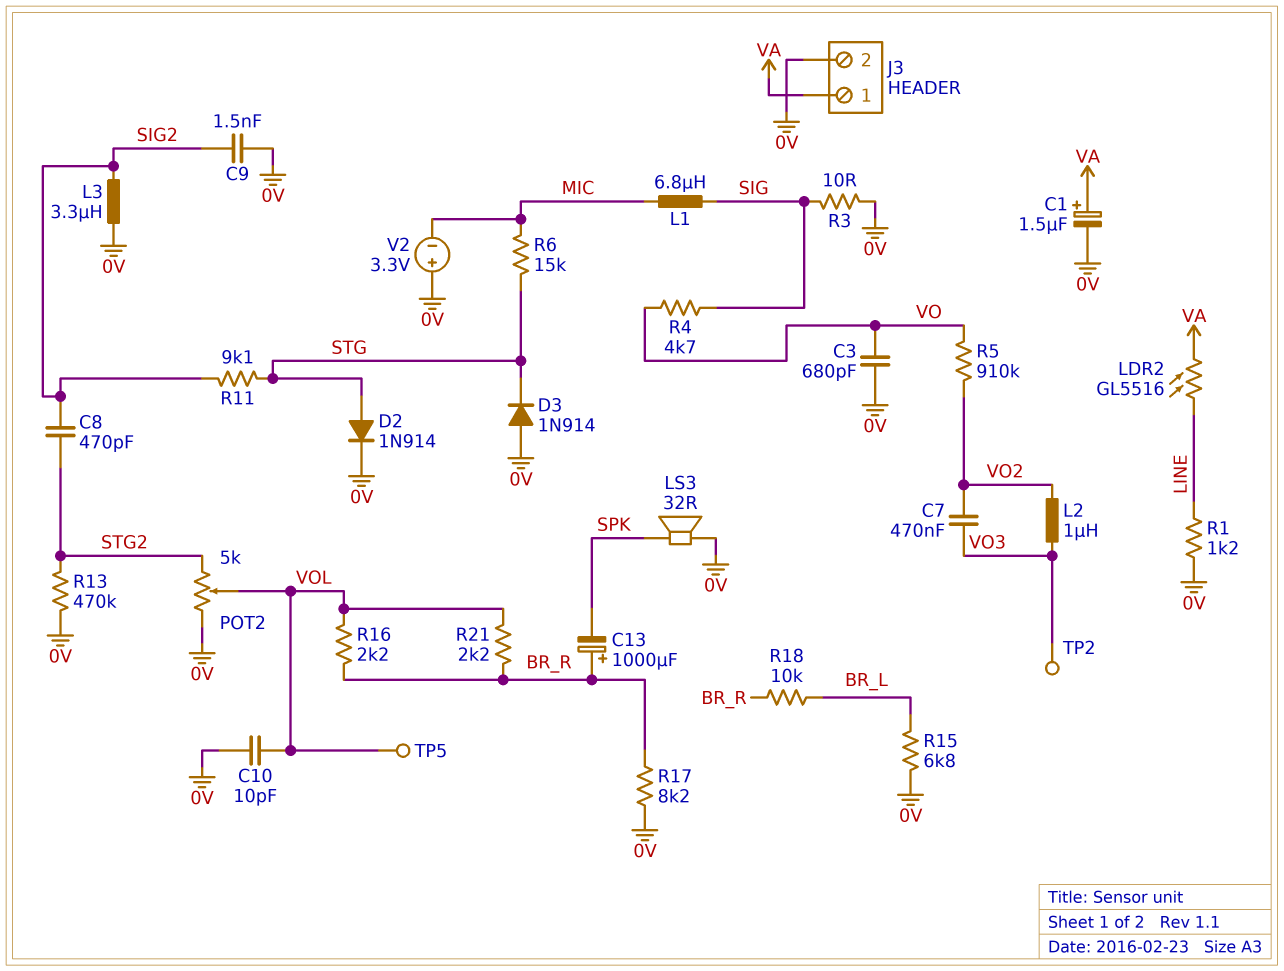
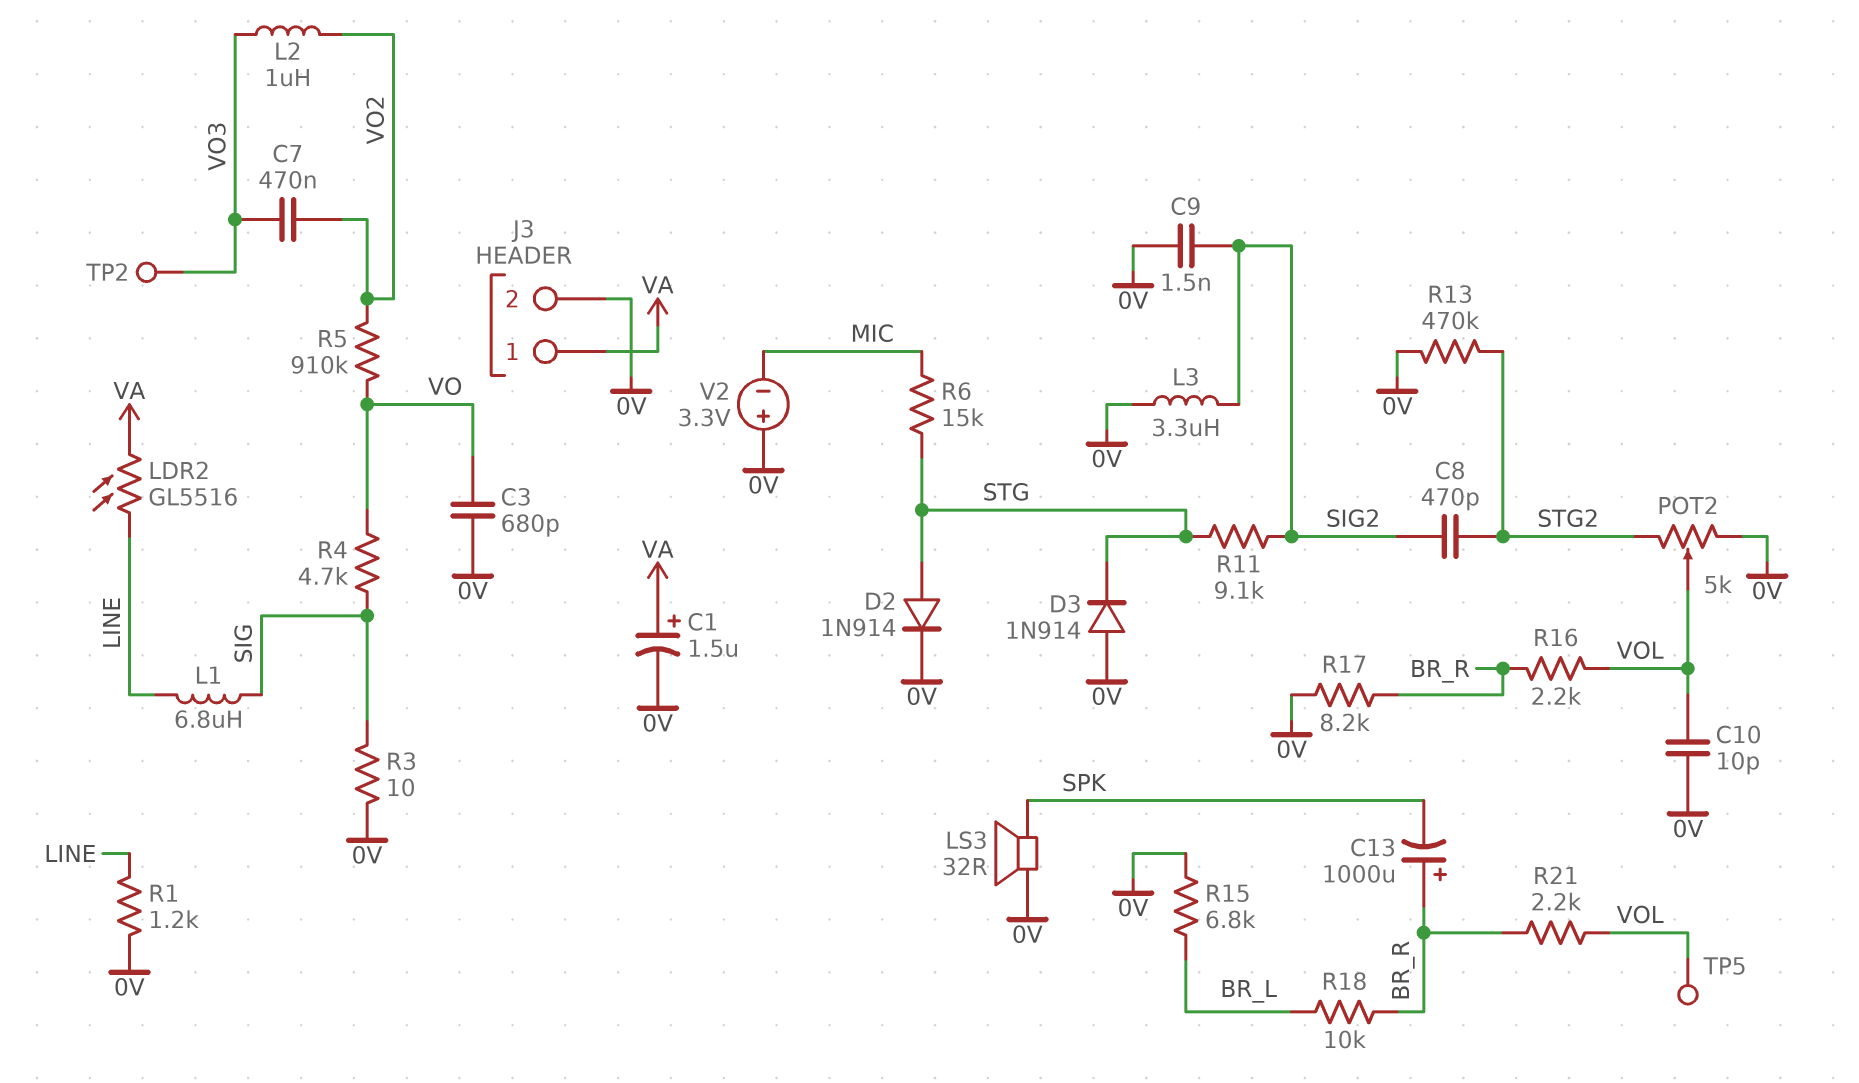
L1: 6.8uH (MIC, SIG) -> 6.8uH (LINE, SIG)

